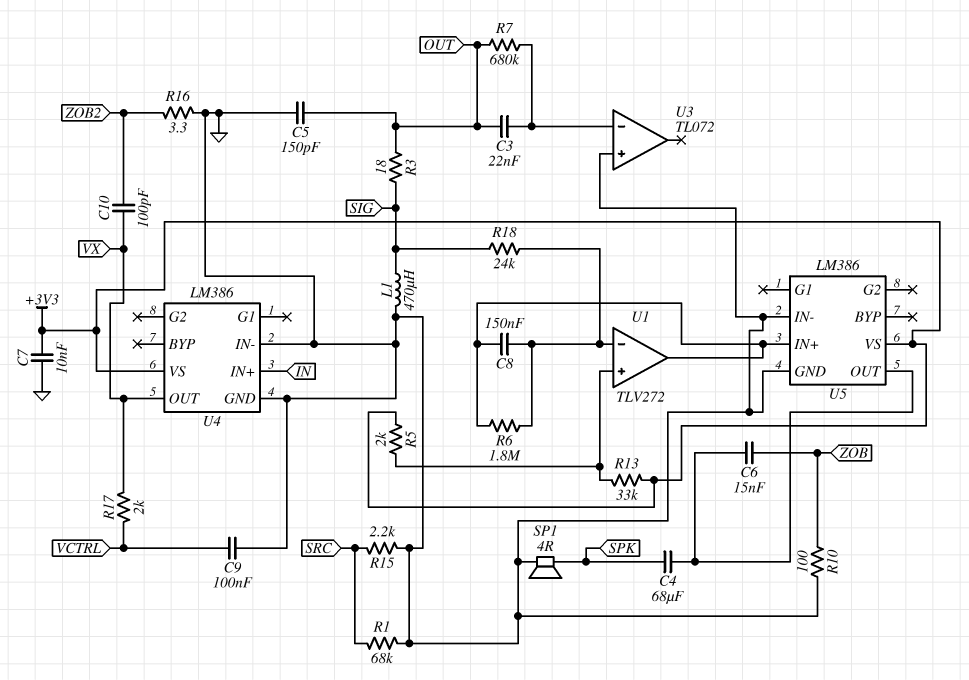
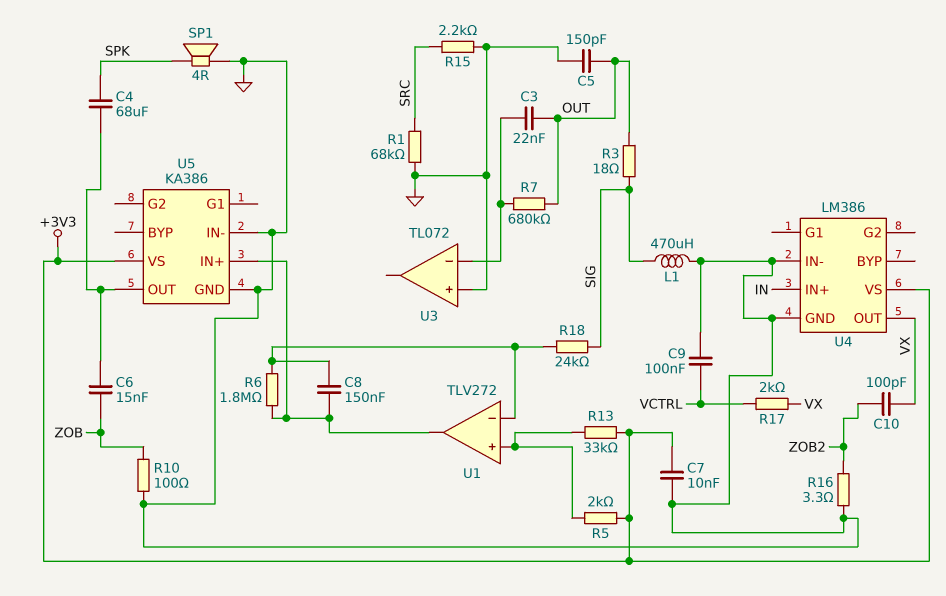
U5: LM386 -> KA386

